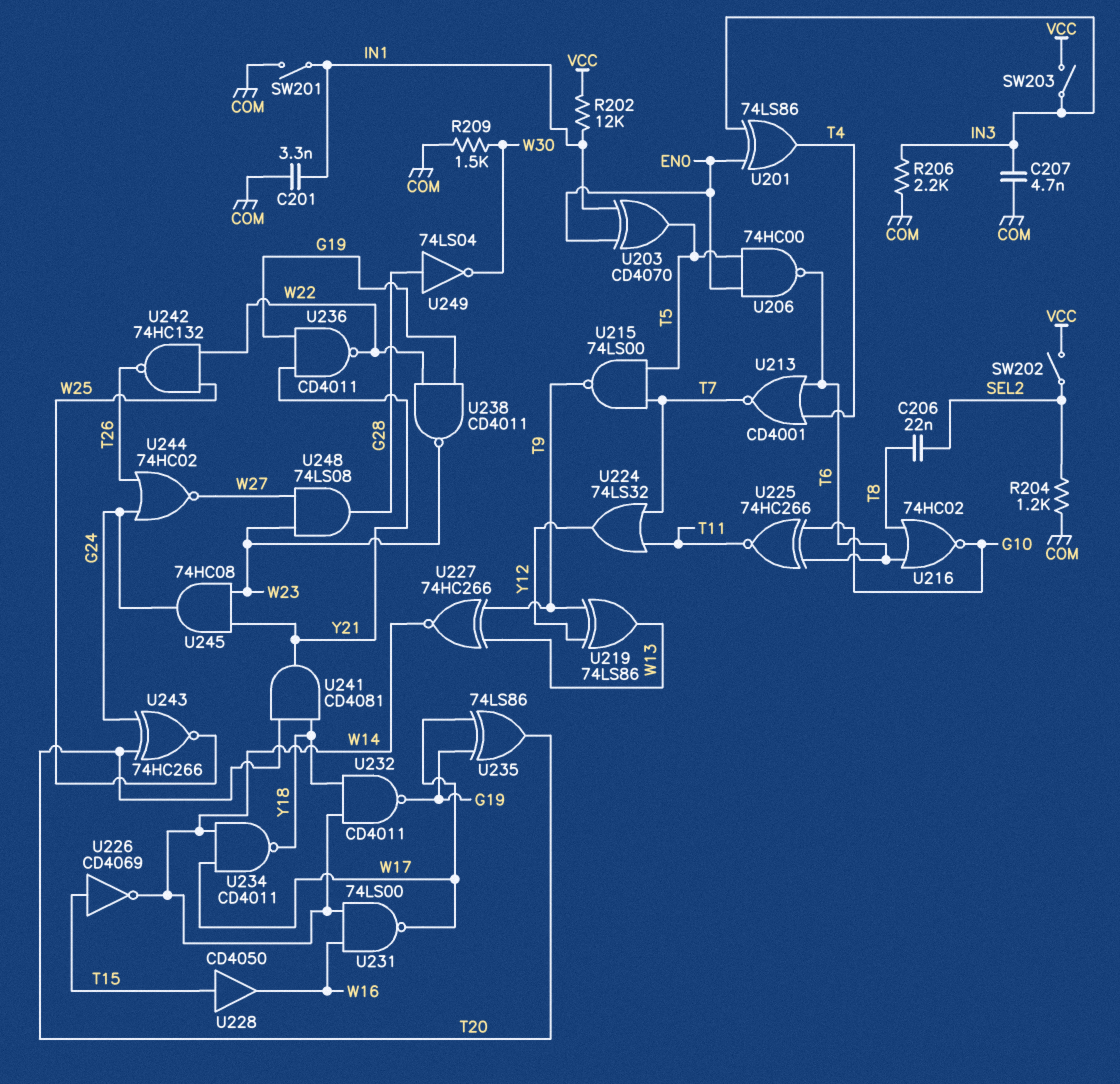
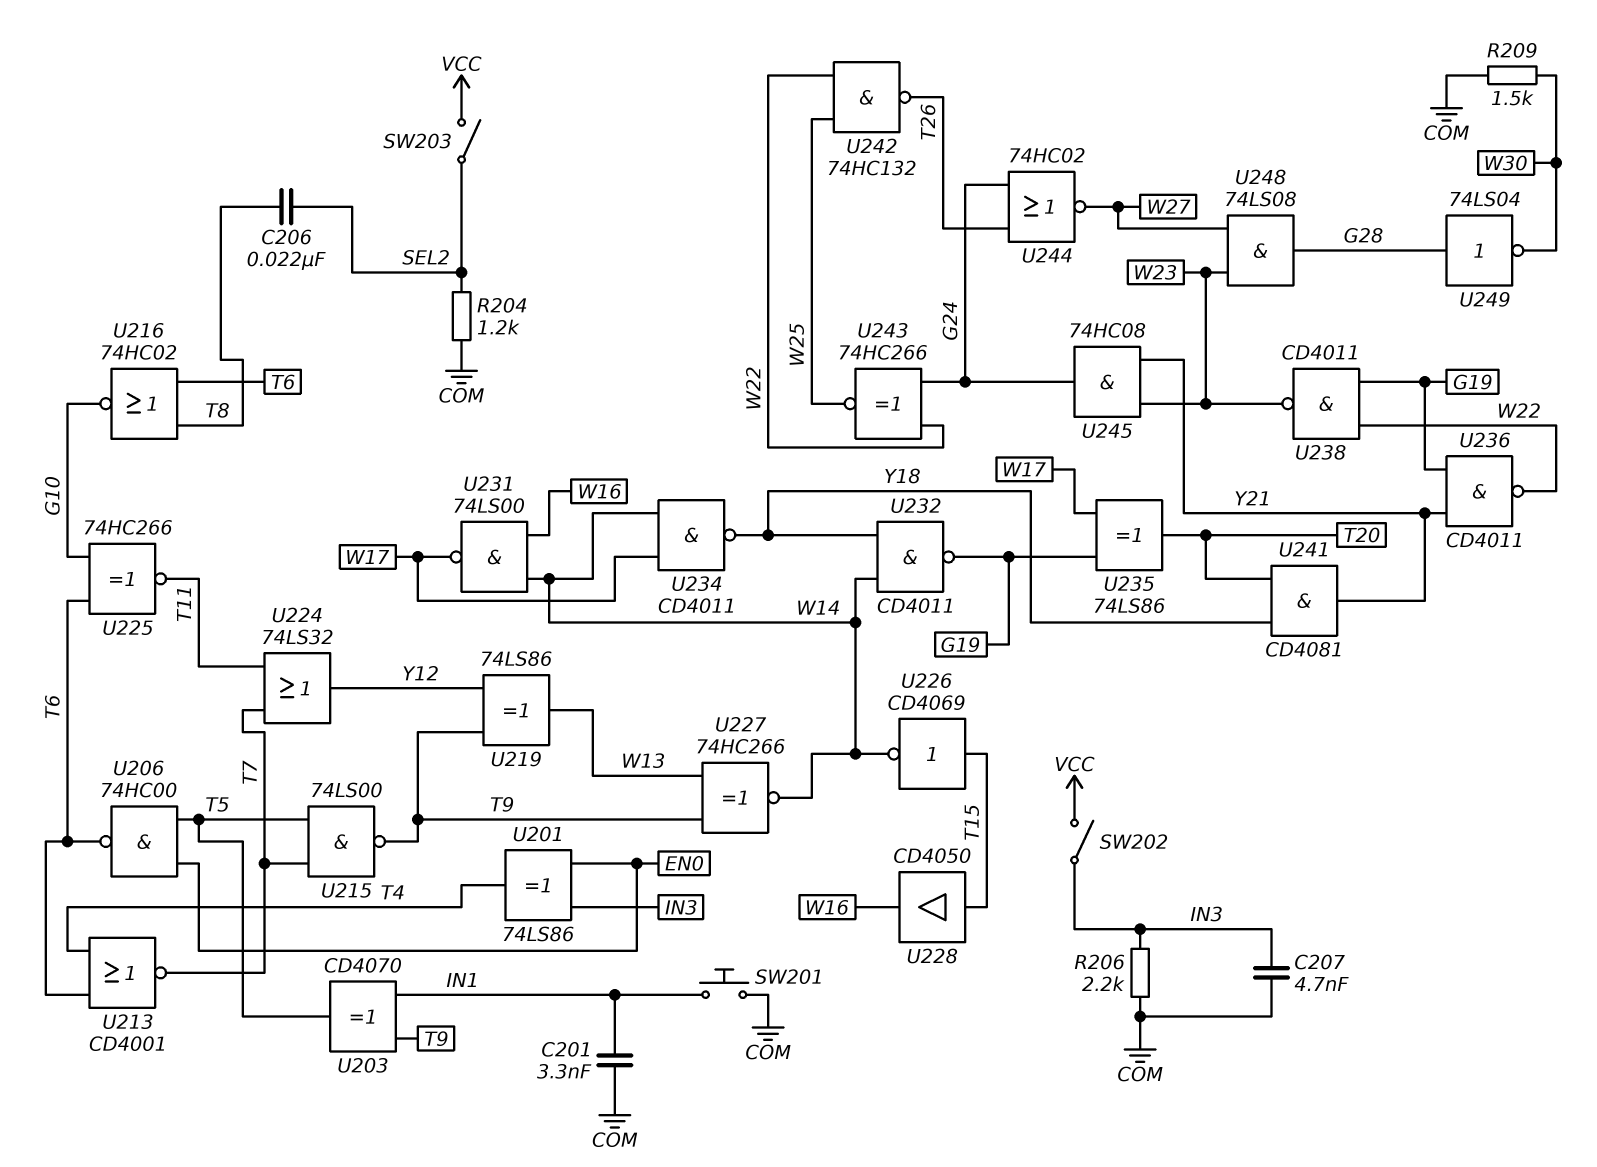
R202: 12k (IN1, VCC) -> none
SW201: switch (COM, IN1) -> button (COM, IN1)
SW202: switch (SEL2, VCC) -> switch (IN3, VCC)
SW203: switch (IN3, VCC) -> switch (SEL2, VCC)
U203: XOR CD4070 (in EN0, in IN1, out T5) -> XOR CD4070 (in IN1, in T9, out T5)
U243: XNOR 74HC266 (in G24, in T20, out W25) -> XNOR 74HC266 (in G24, in W22, out W25)

